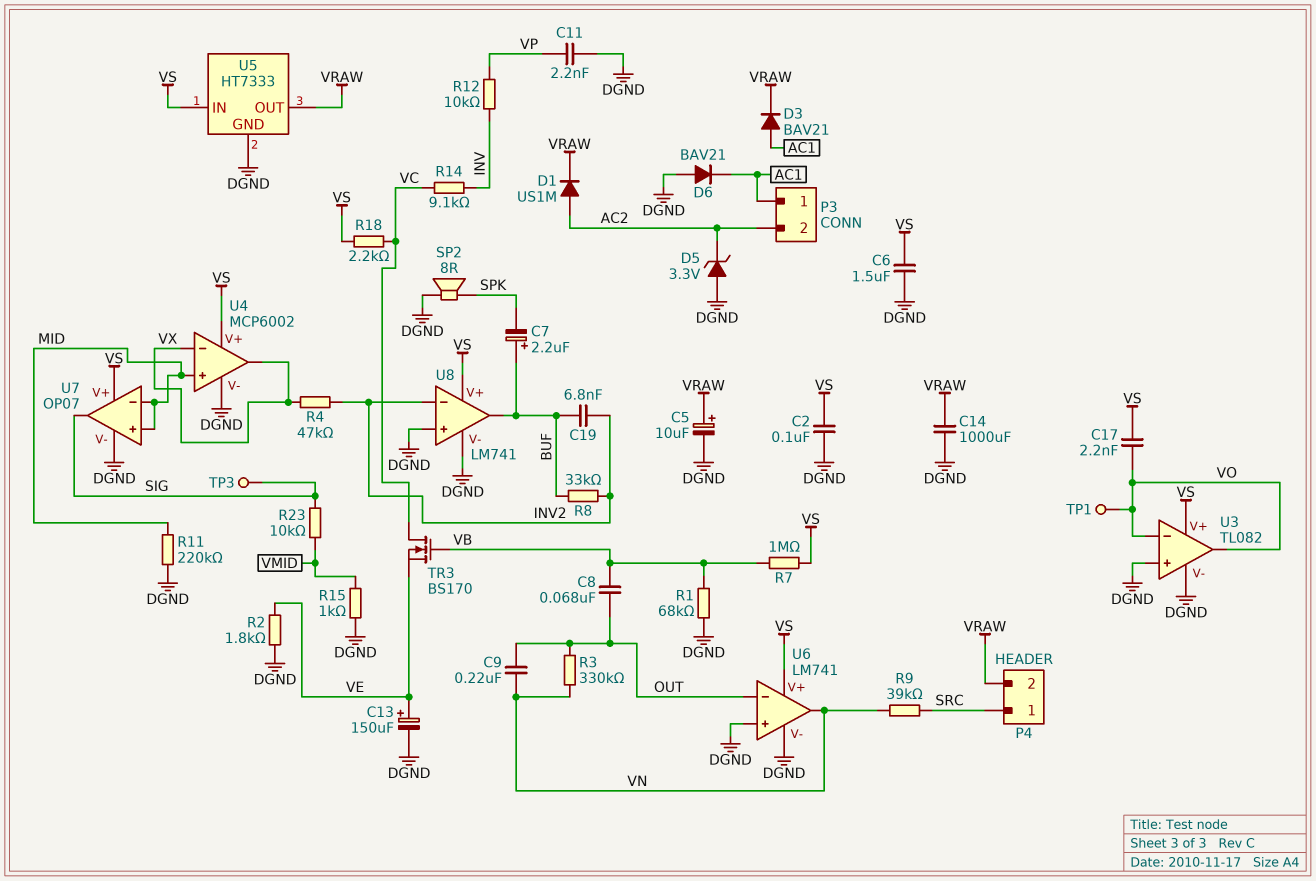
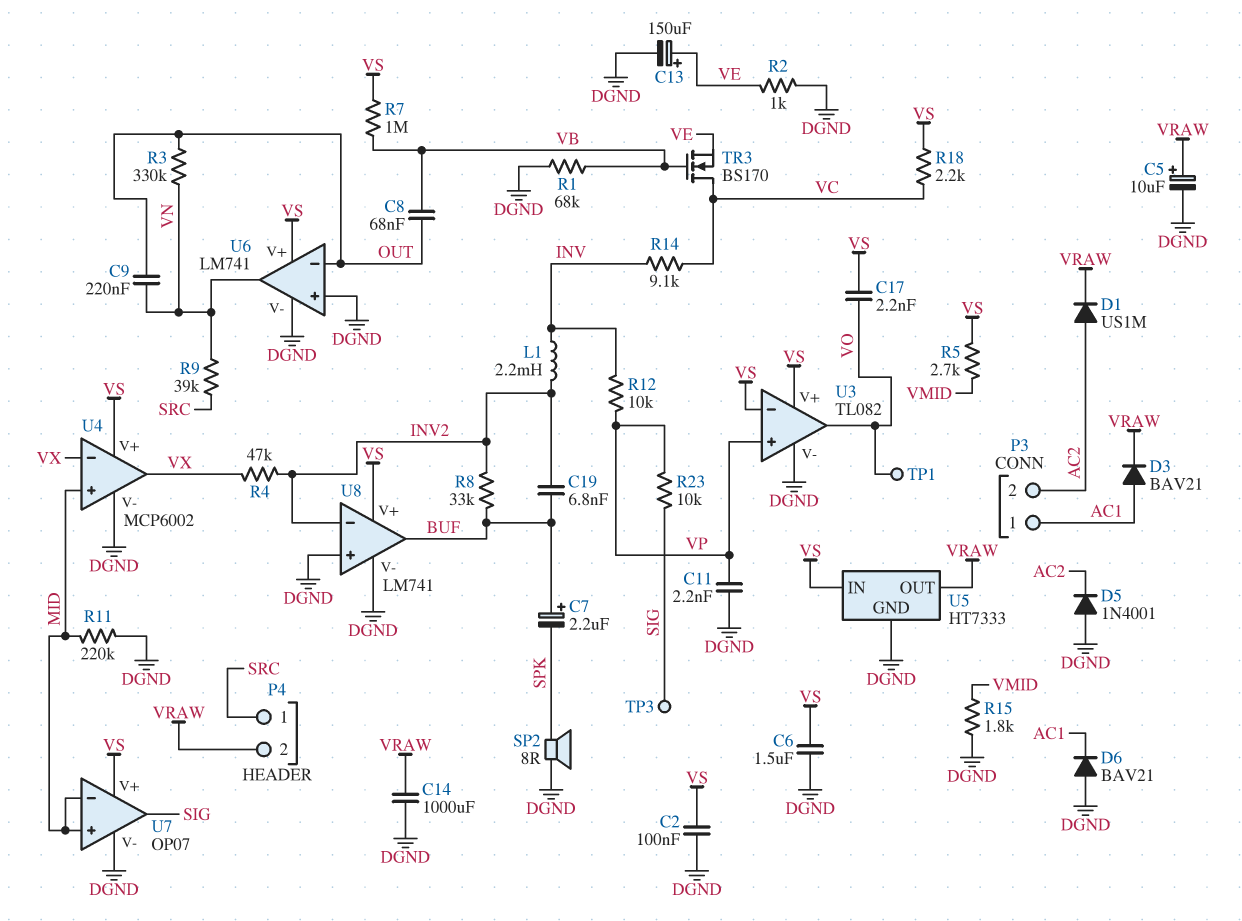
D5: zener 3.3V (A DGND, K AC2) -> diode 1N4001 (A DGND, K AC2)
L1: none -> 2.2mH (INV, INV2)
R2: 1.8k (DGND, VE) -> 1k (DGND, VE)
R5: none -> 2.7k (VMID, VS)
R15: 1k (DGND, VMID) -> 1.8k (DGND, VMID)
R23: 10k (SIG, VMID) -> 10k (SIG, VP)
U3 pin in+: DGND -> VP
U3 pin in-: VO -> VS

